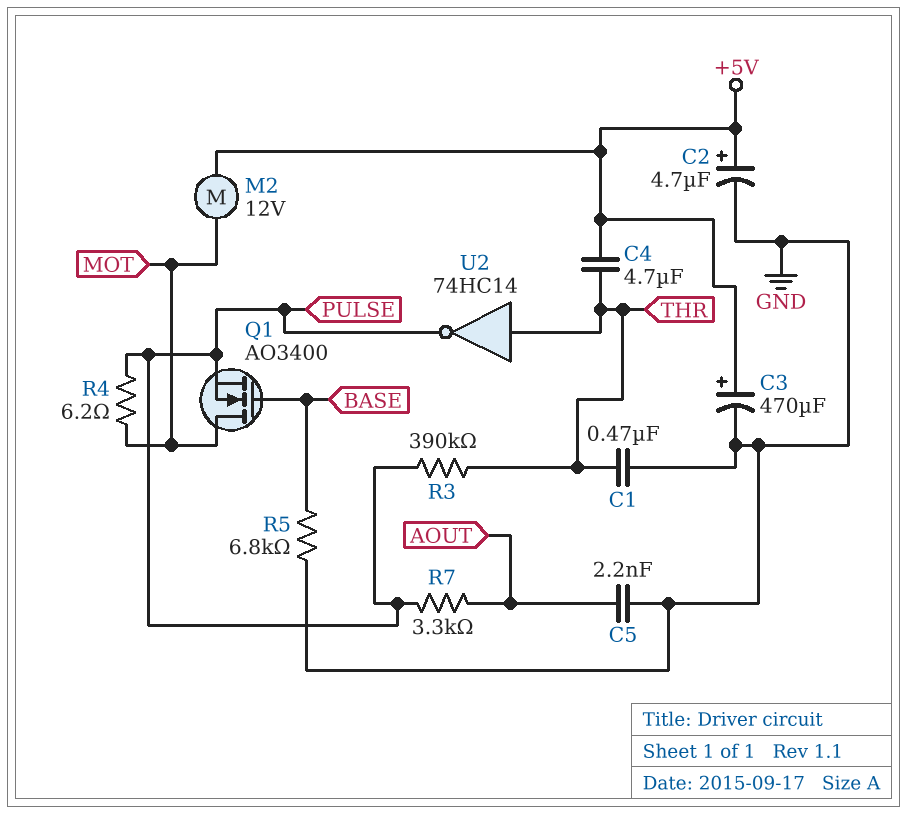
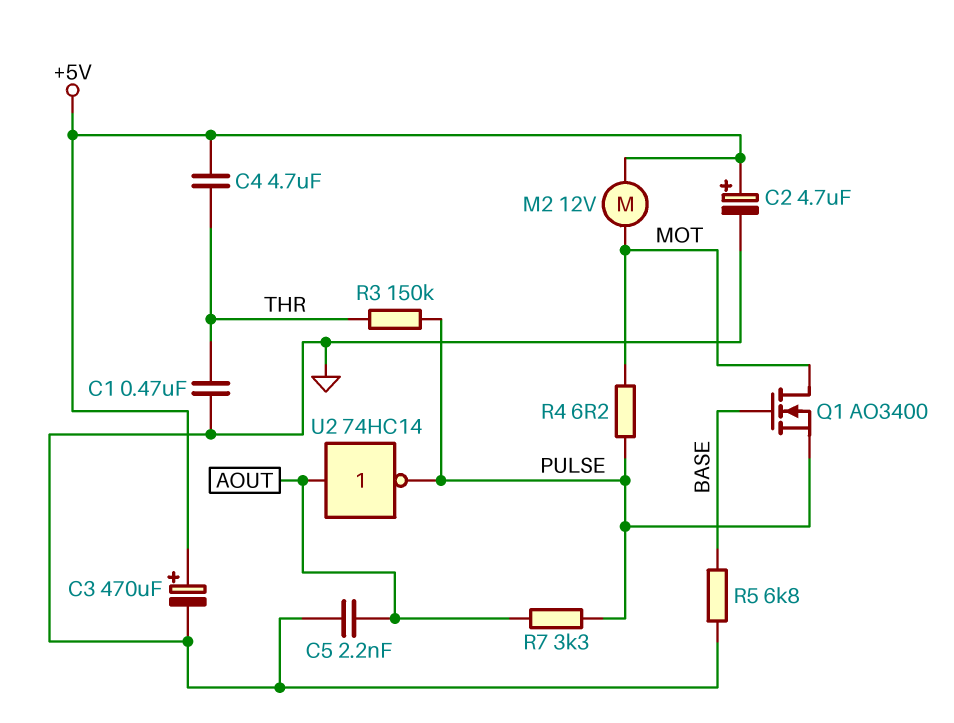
R3: 390k (PULSE, THR) -> 150k (PULSE, THR)
U2: NOT 74HC14 (in THR, out PULSE) -> NOT 74HC14 (in AOUT, out PULSE)

